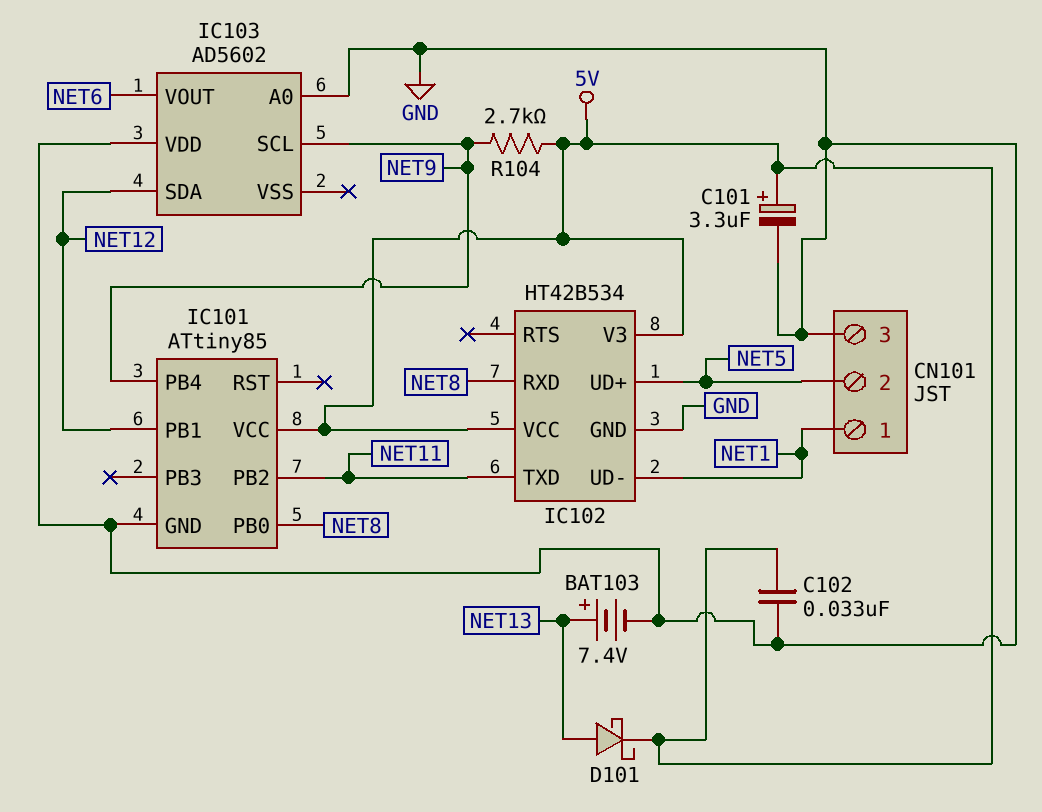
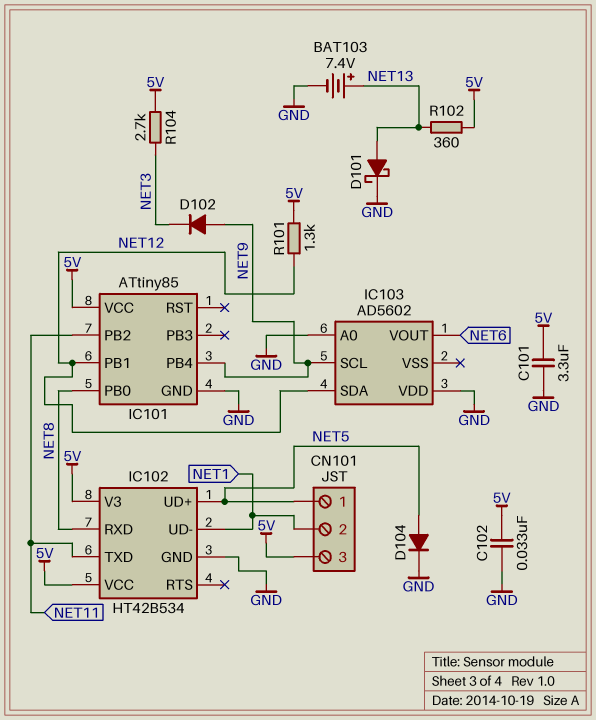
C101: 3.3uF (plus 5V, minus GND) -> 3.3uF (5V, GND)
CN101 pin 1: NET1 -> NET5
CN101 pin 2: NET5 -> NET1
CN101 pin 3: GND -> 5V
D101: schottky (A NET13, K 5V) -> schottky (A NET13, K GND)
D102: none -> diode (A NET9, K NET3)
D104: none -> diode (A NET5, K GND)
R101: none -> 1.3k (5V, NET12)
R102: none -> 360 (5V, NET13)
R104: 2.7k (5V, NET9) -> 2.7k (5V, NET3)

